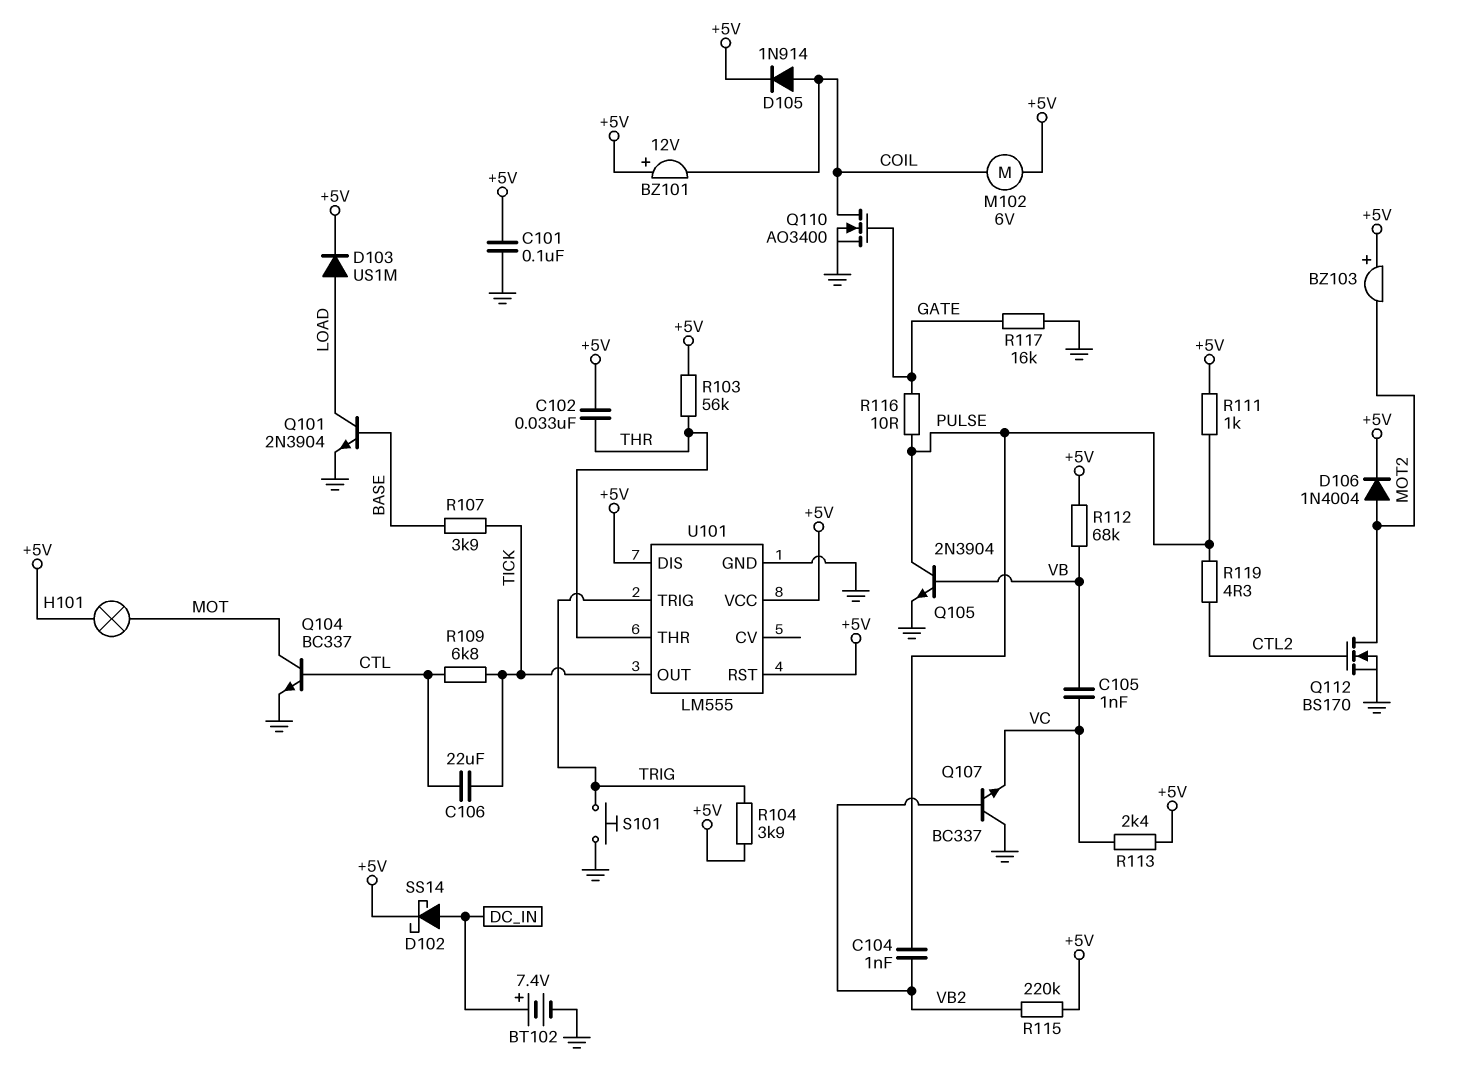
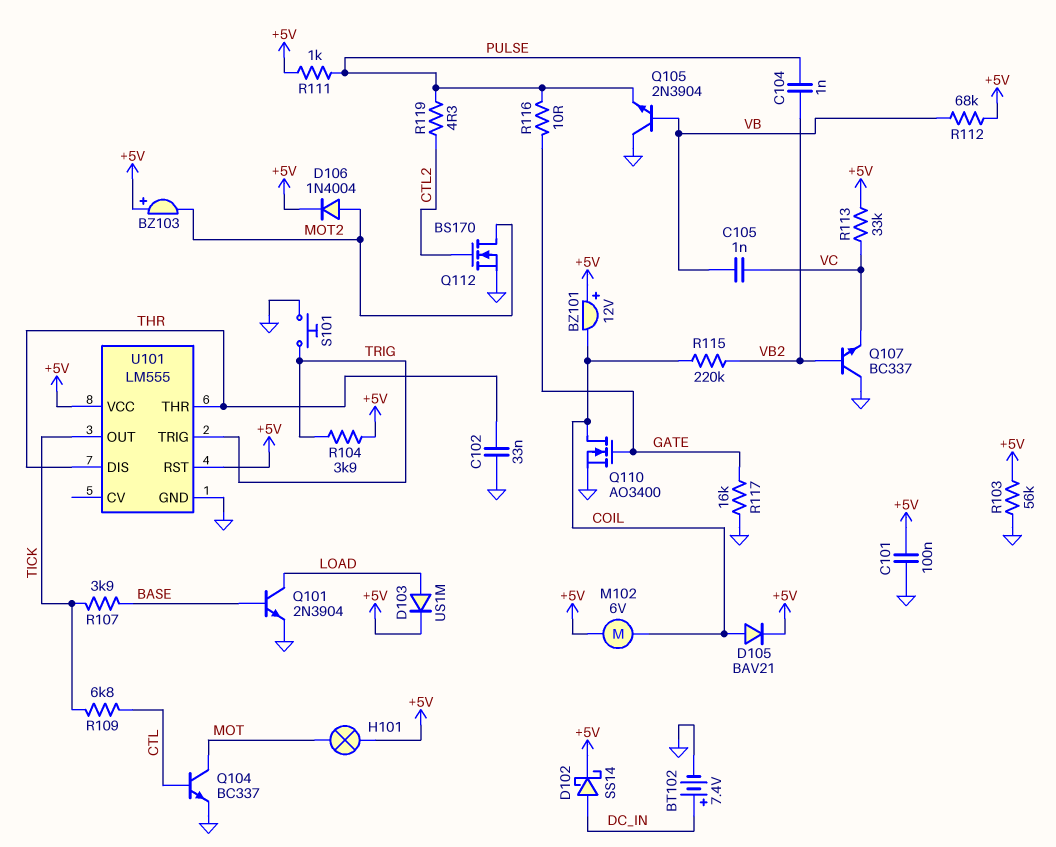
C102: 33nF (+5V, THR) -> 33nF (GND, THR)
C106: 22uF (CTL, TICK) -> none
D105: diode 1N914 (A COIL, K +5V) -> diode BAV21 (A COIL, K +5V)
Q105: NPN 2N3904 (B VB, C PULSE, E GND) -> NPN 2N3904 (B VB, C GND, E PULSE)
R103: 56k (+5V, THR) -> 56k (+5V, GND)
R113: 2.4k (+5V, VC) -> 33k (+5V, VC)
R115: 220k (+5V, VB2) -> 220k (COIL, VB2)
U101 pin DIS: +5V -> THR

